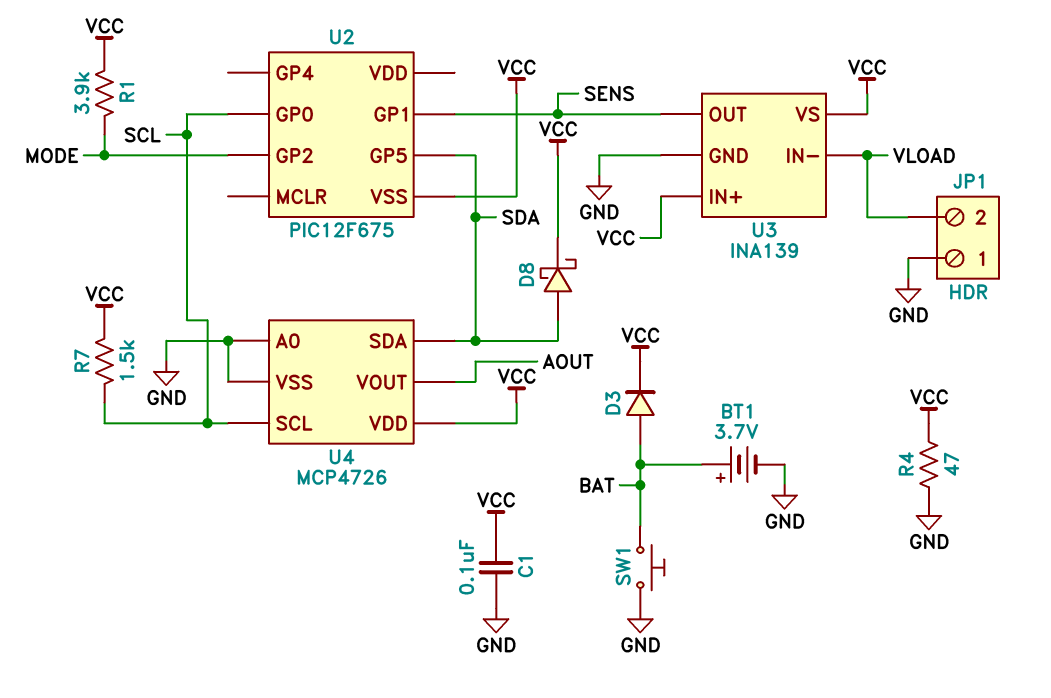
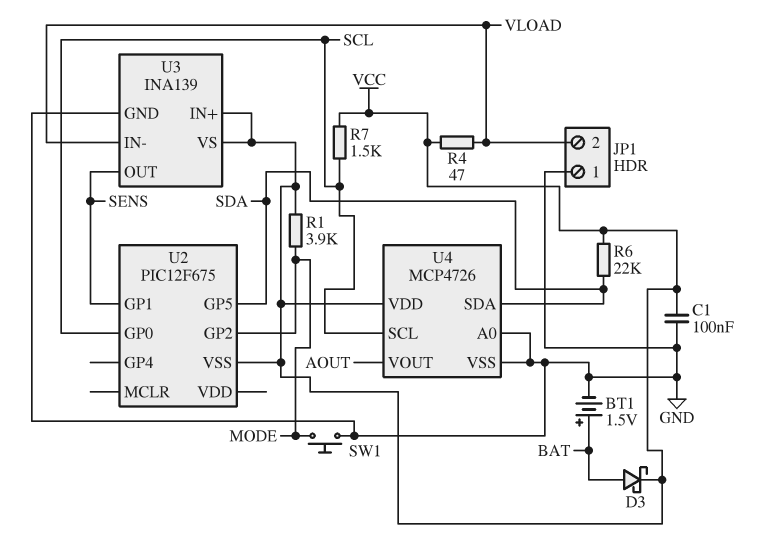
BT1: 3.7V (plus BAT, minus GND) -> 1.5V (plus BAT, minus GND)
D3: diode (A BAT, K VCC) -> schottky (A BAT, K VCC)
D8: schottky (A SDA, K VCC) -> none
R4: 47 (GND, VCC) -> 47 (VCC, VLOAD)
R6: none -> 22k (SDA, VCC)
SW1: button (BAT, GND) -> button (GND, MODE)

